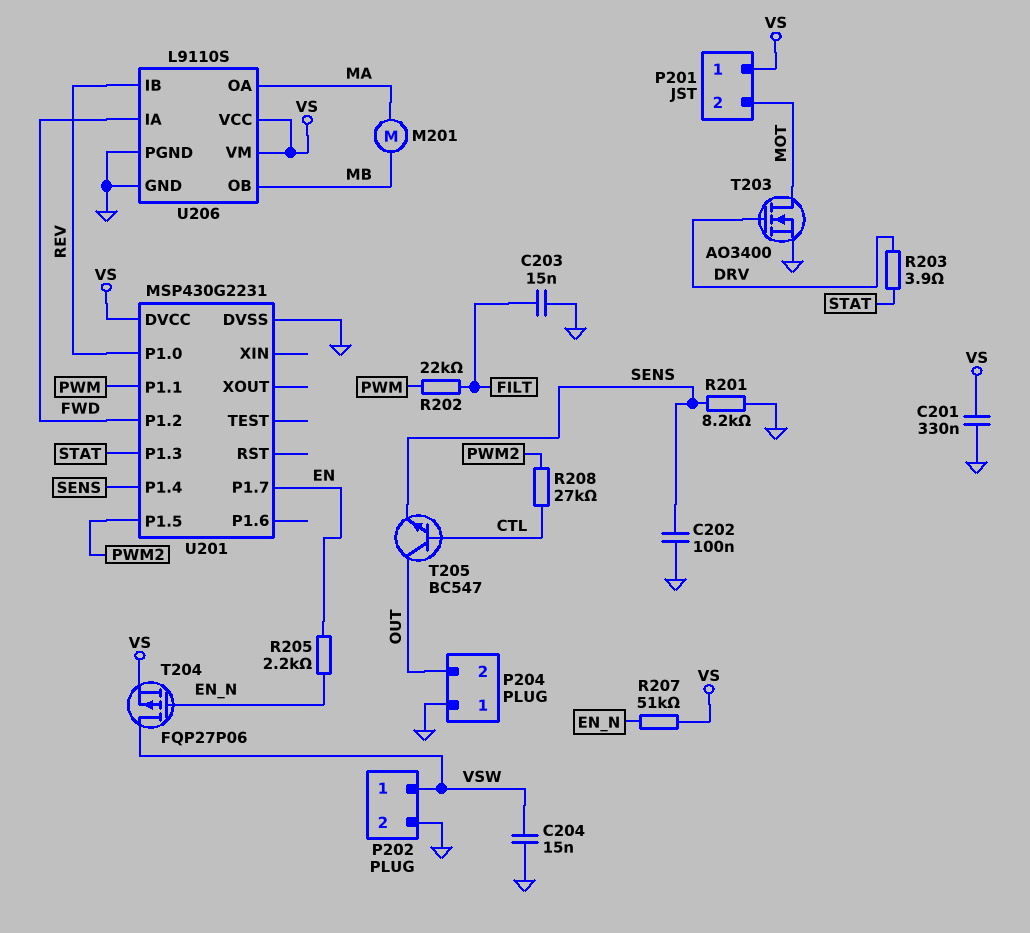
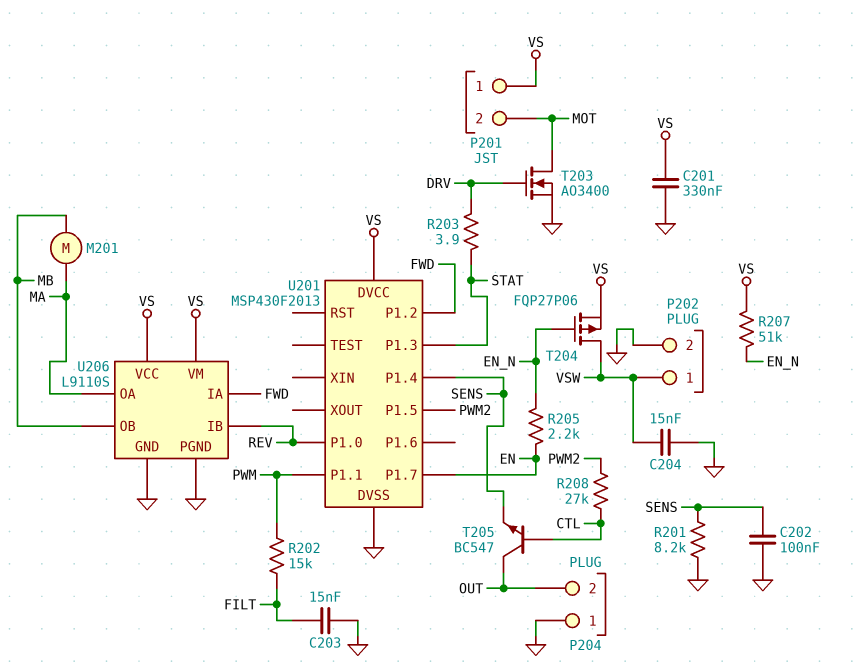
R202: 22k (FILT, PWM) -> 15k (FILT, PWM)
U201: MSP430G2231 -> MSP430F2013

